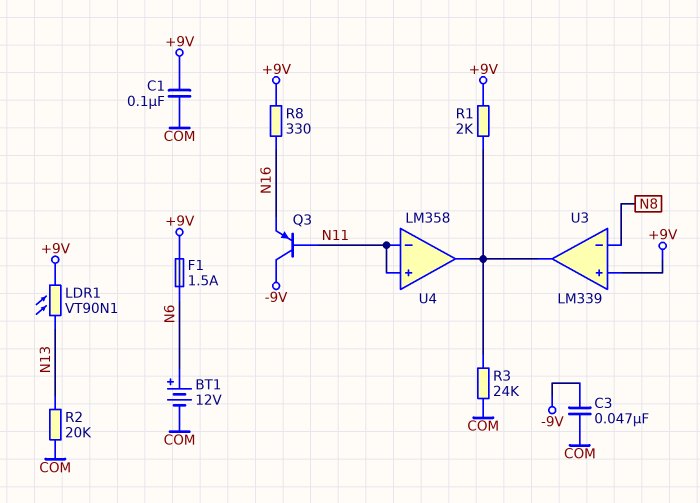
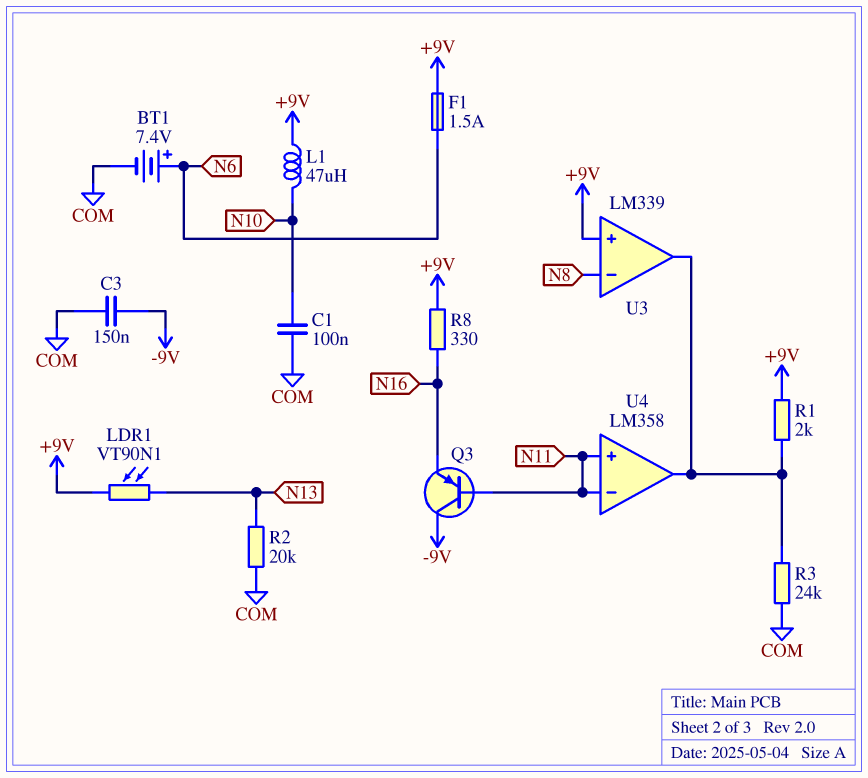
BT1: 12V (plus N6, minus COM) -> 7.4V (plus N6, minus COM)
C1: 100nF (+9V, COM) -> 100nF (COM, N10)
C3: 47nF (-9V, COM) -> 150nF (-9V, COM)
L1: none -> 47uH (+9V, N10)

